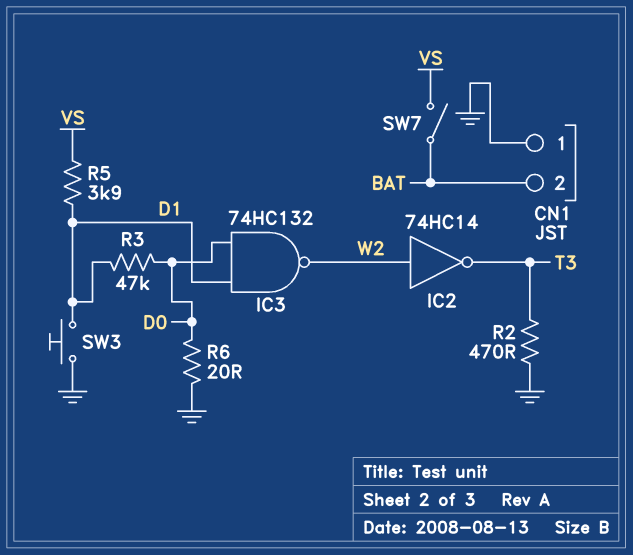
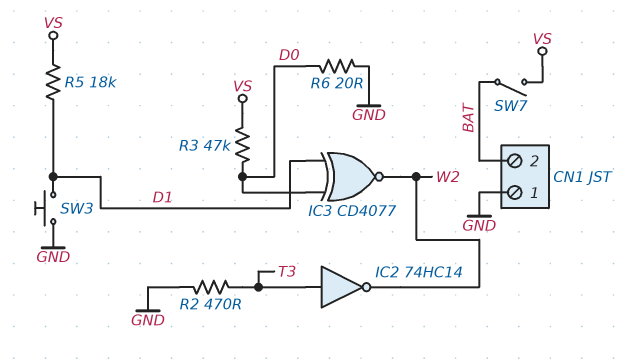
IC2: NOT 74HC14 (in W2, out T3) -> NOT 74HC14 (in T3, out W2)
IC3: NAND 74HC132 (in D0, in D1, out W2) -> XNOR CD4077 (in D0, in D1, out W2)
R3: 47k (D0, D1) -> 47k (D0, VS)
R5: 3.9k (D1, VS) -> 18k (D1, VS)

